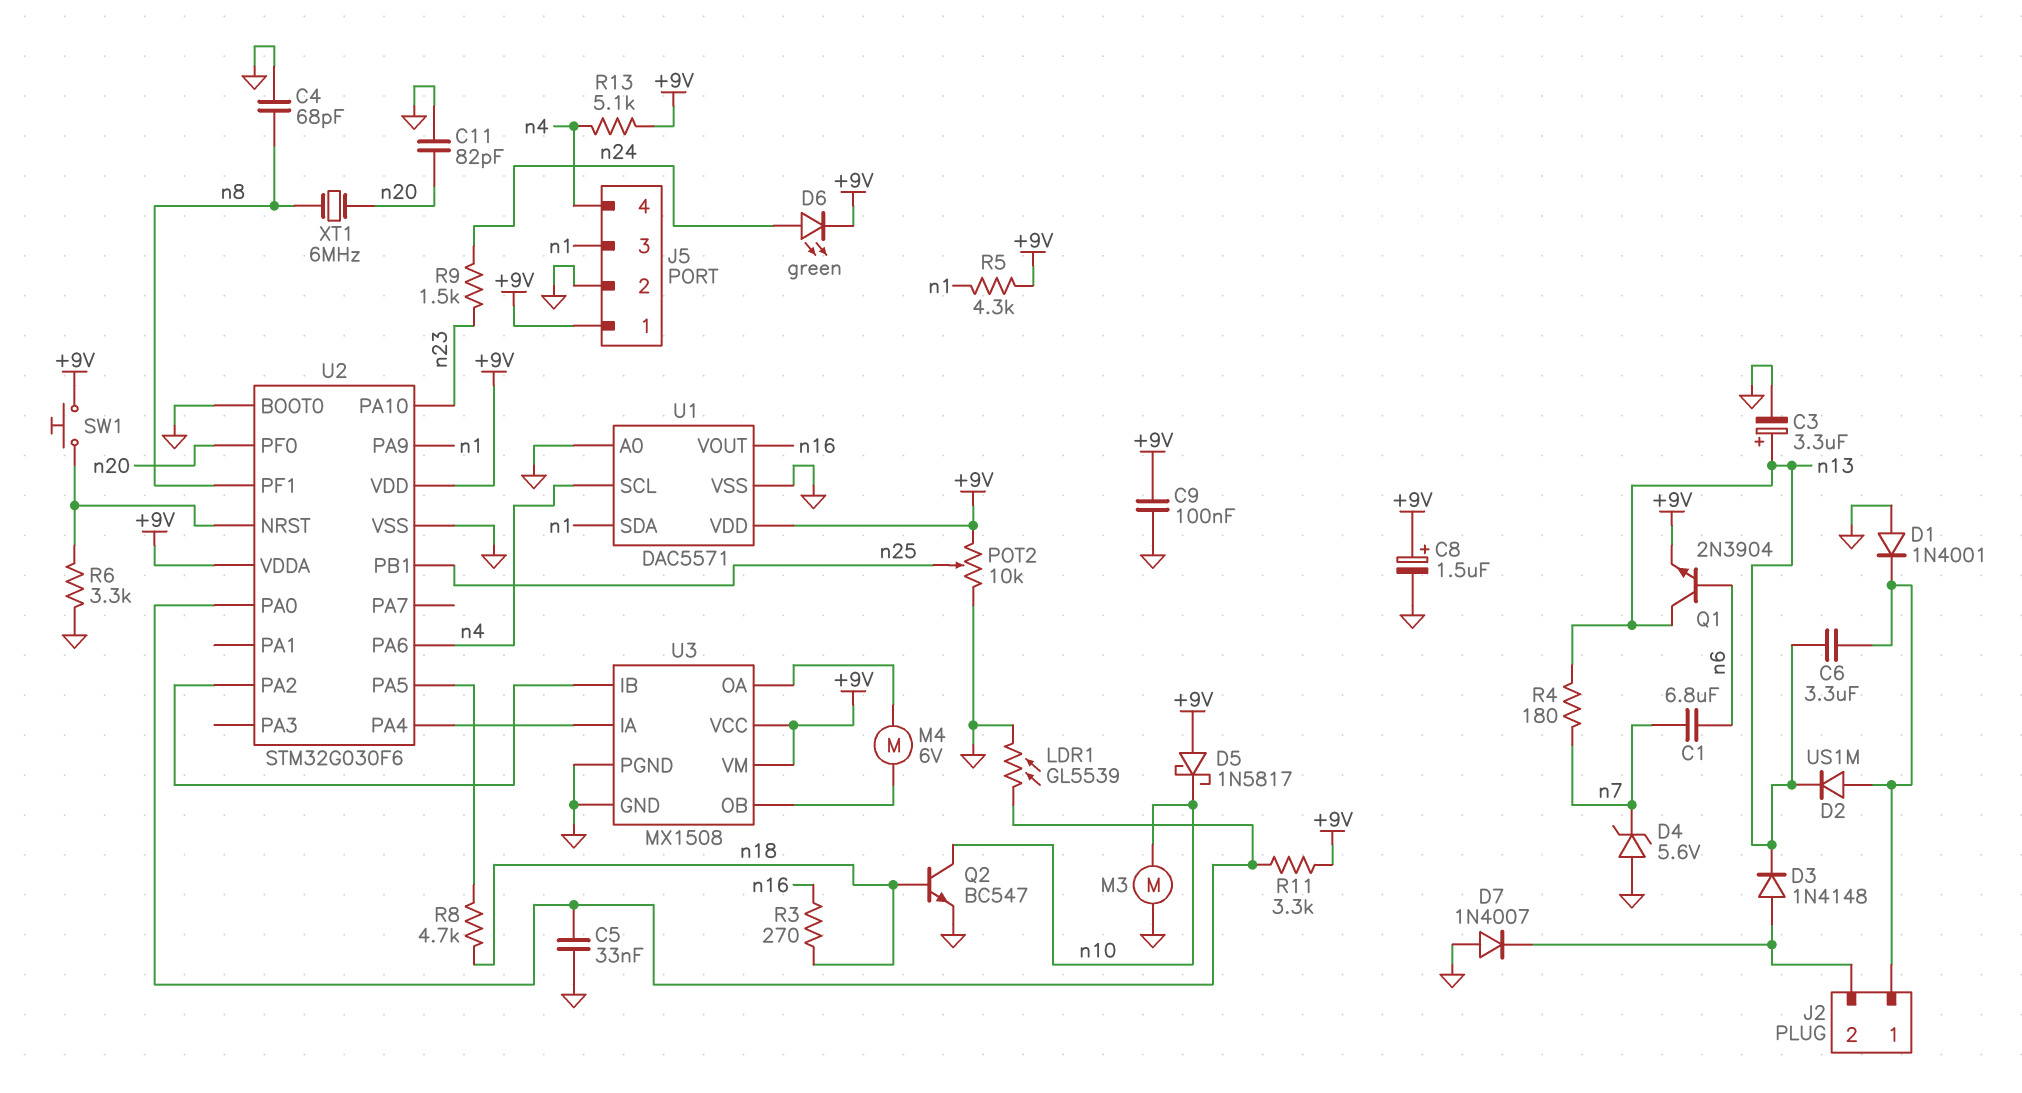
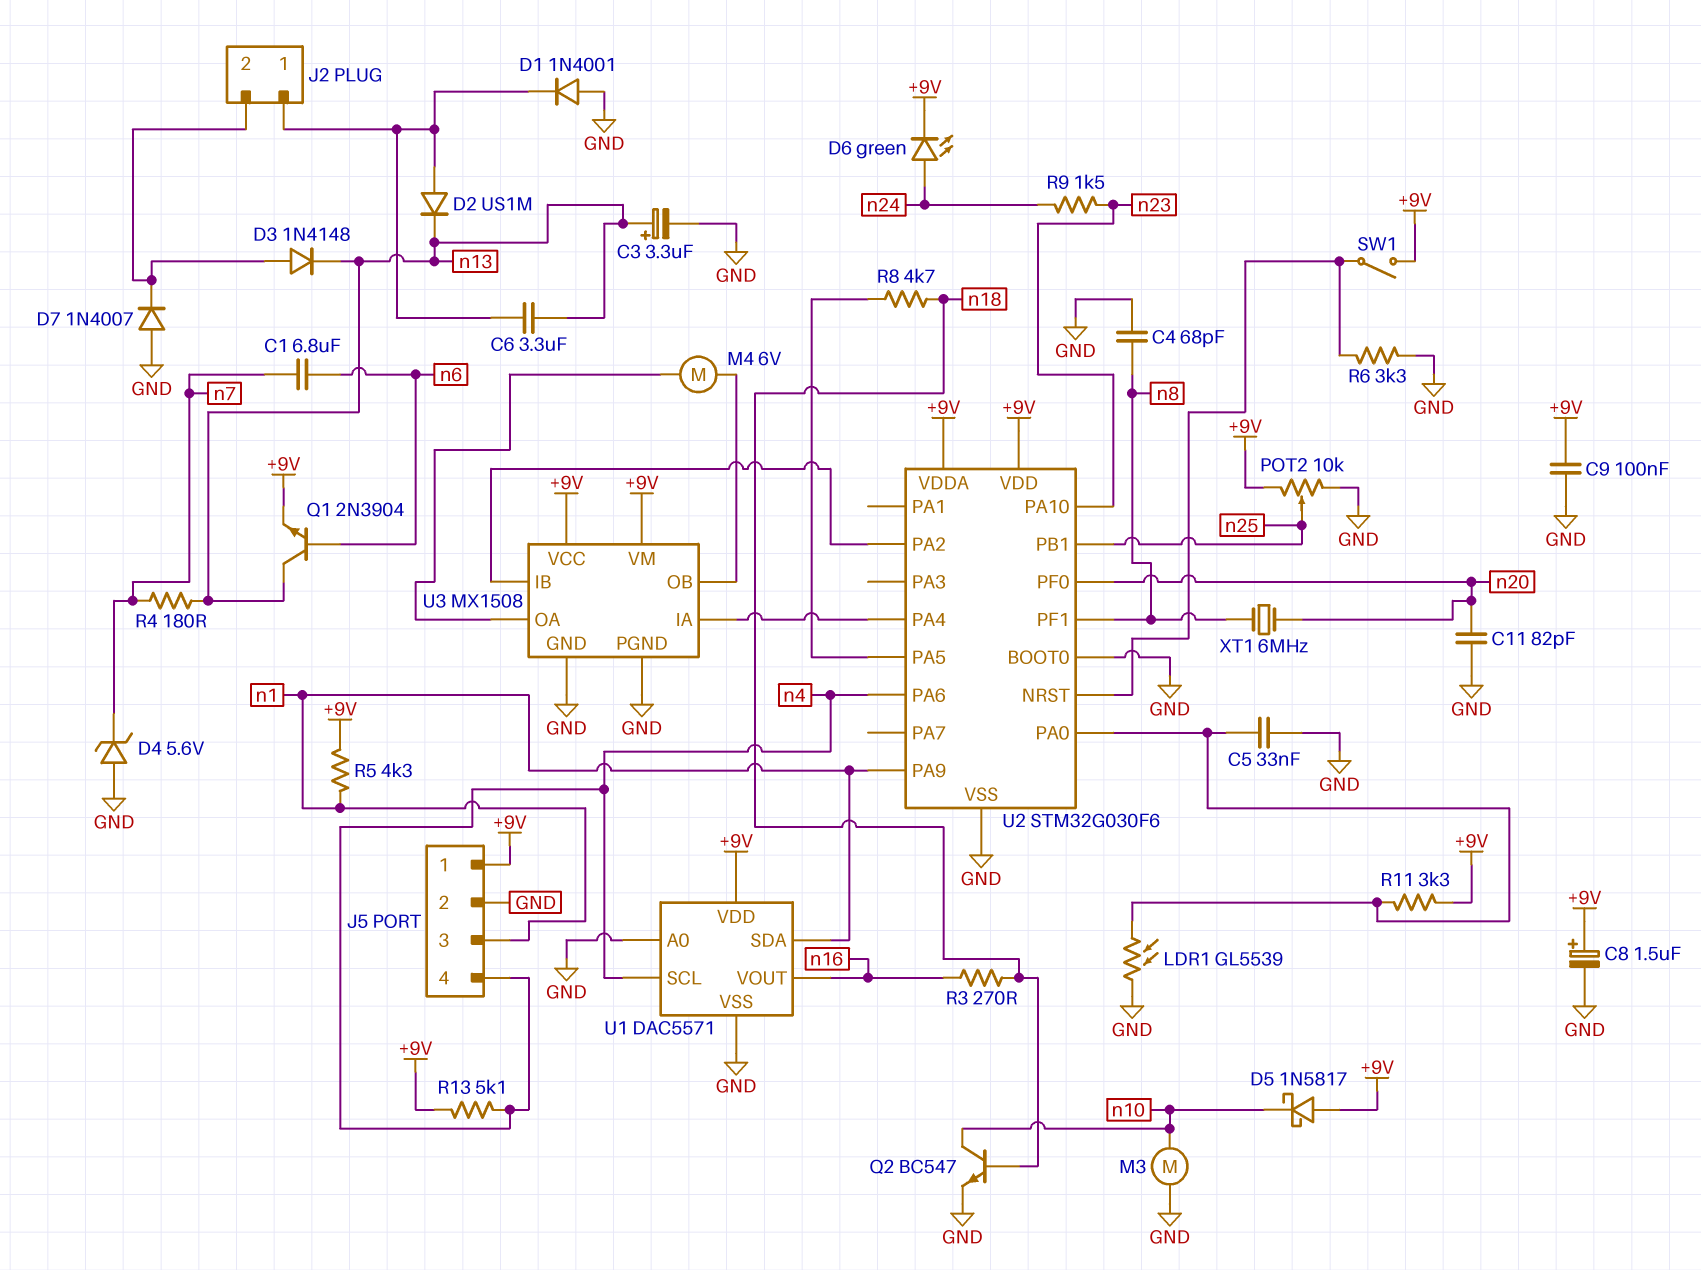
SW1: button (+9V, U2/NRST) -> switch (+9V, U2/NRST)

